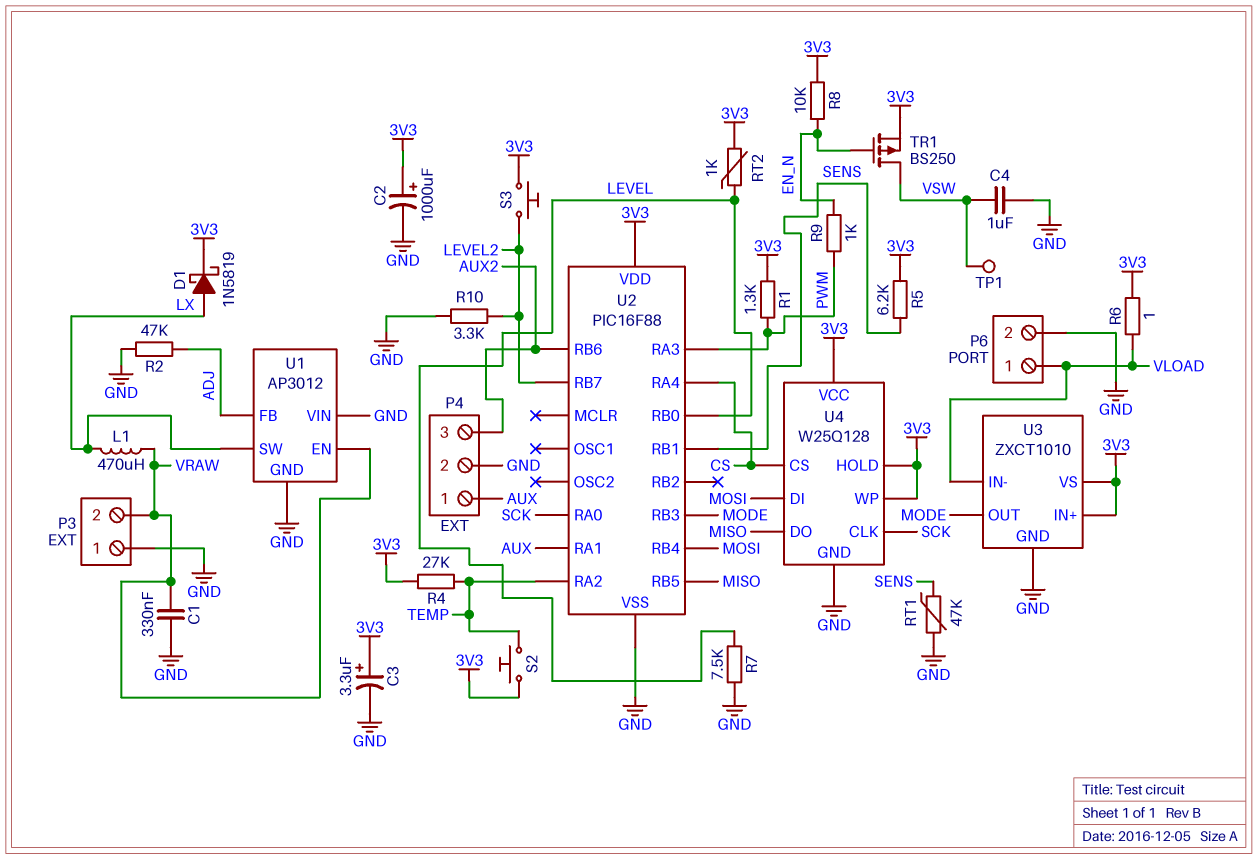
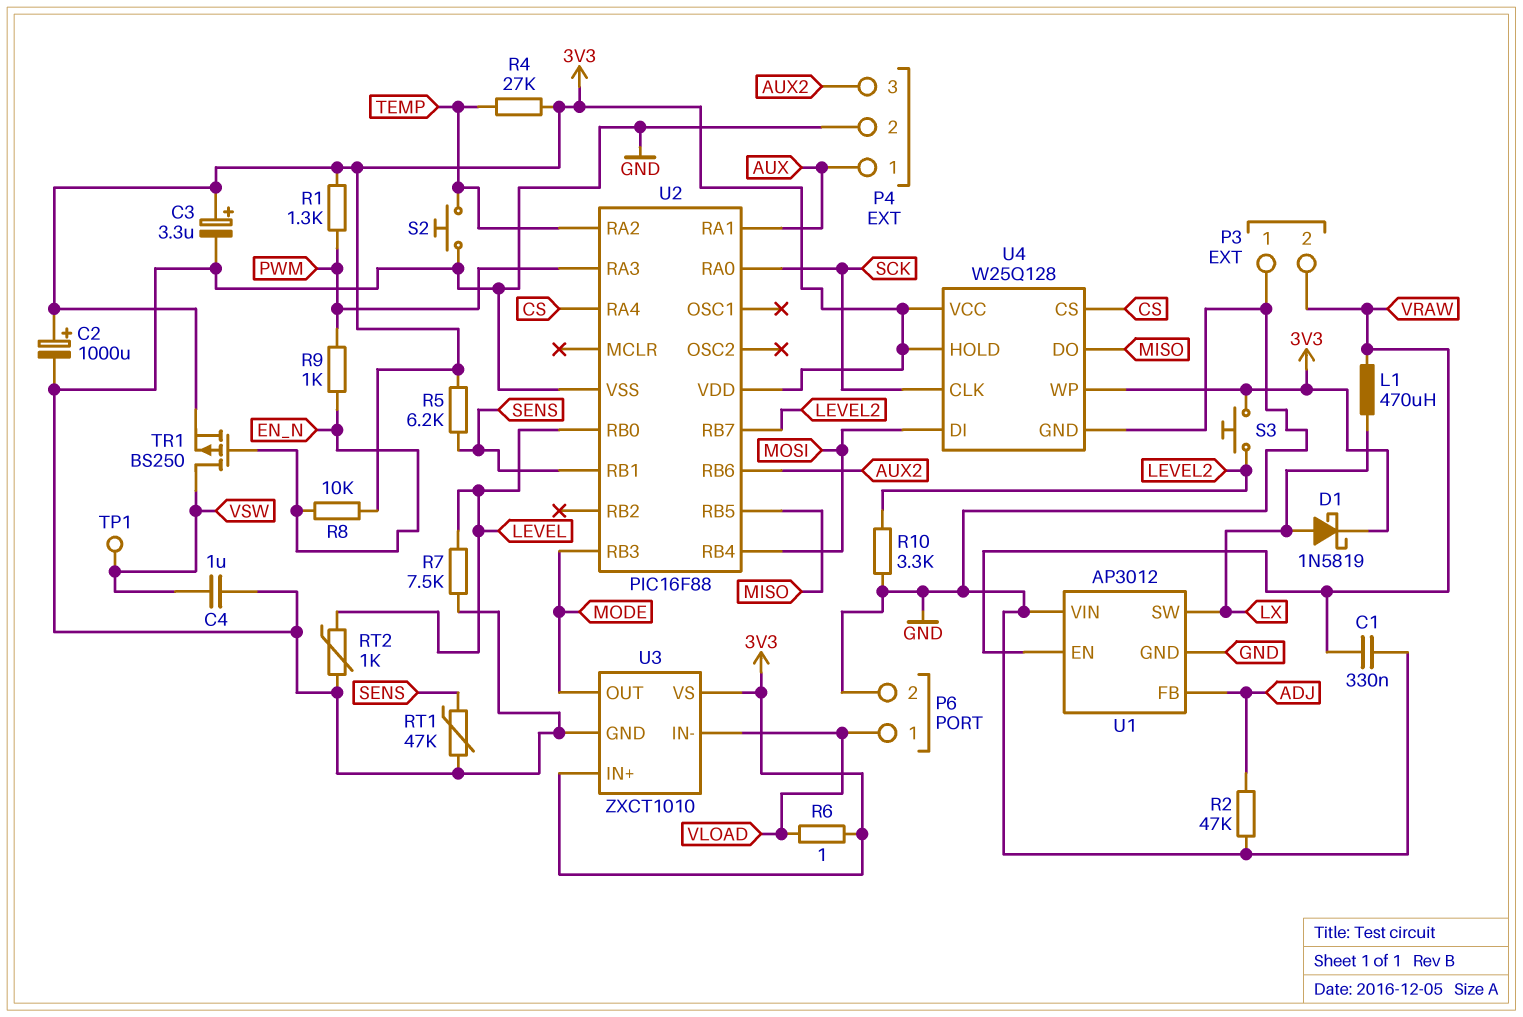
RT2: 1k (3V3, LEVEL) -> 1k (GND, LEVEL)
S2: button (3V3, TEMP) -> button (GND, TEMP)

